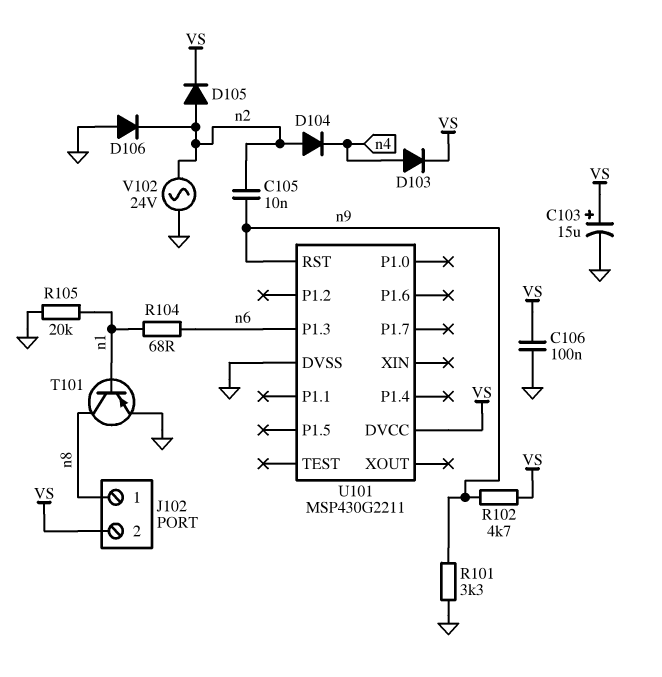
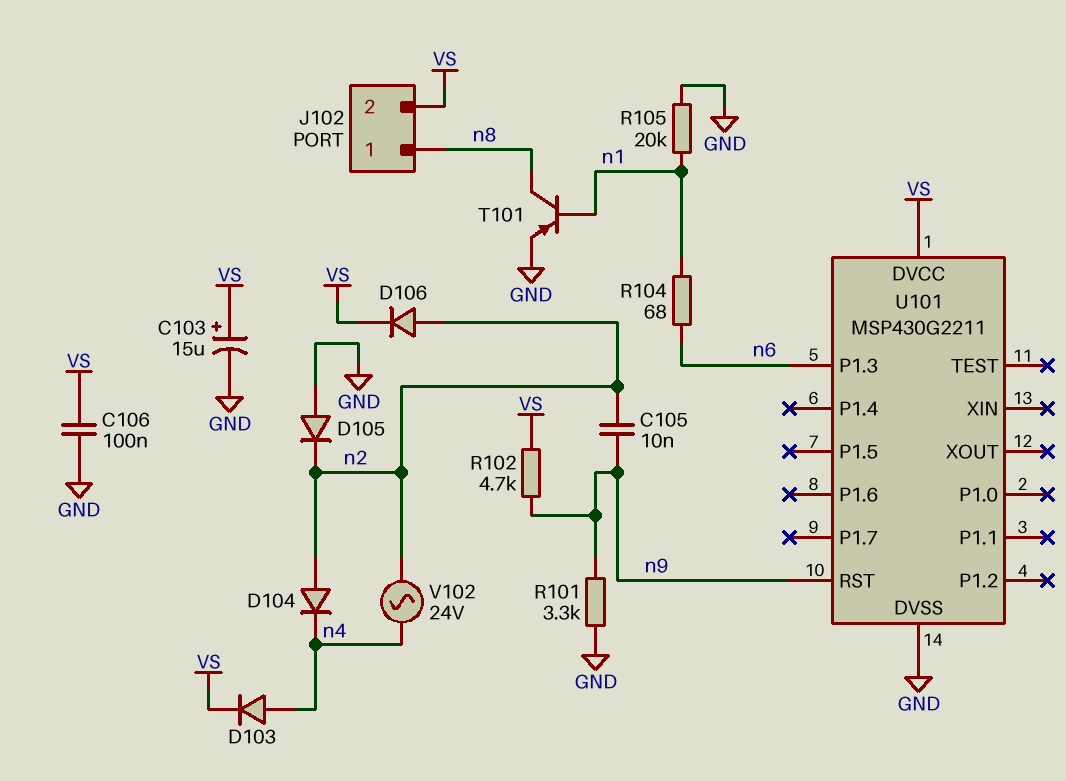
D105: diode (A n2, K VS) -> diode (A GND, K n2)
D106: diode (A GND, K n2) -> diode (A n2, K VS)
V102: AC 24V (GND, n2) -> AC 24V (n2, n4)

